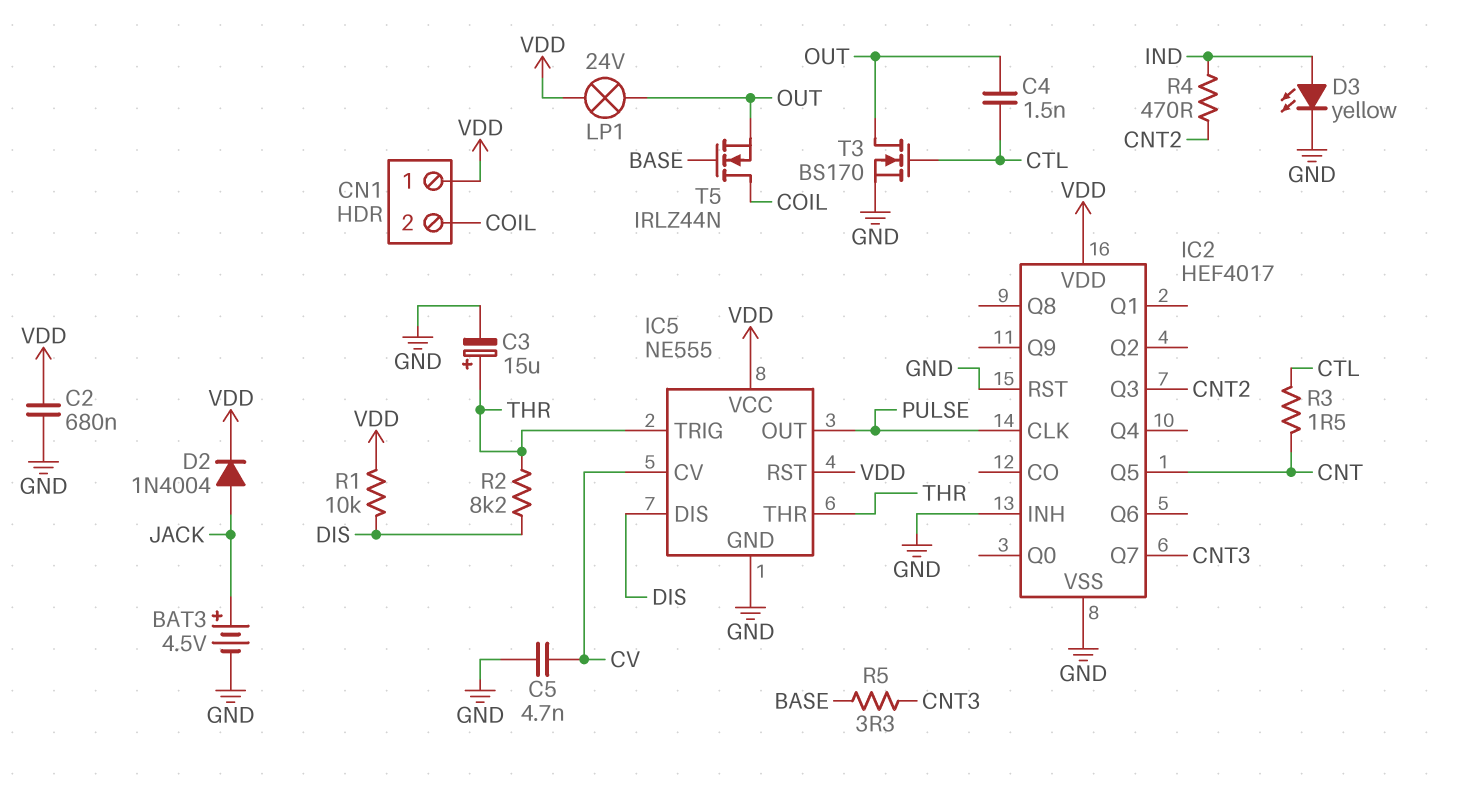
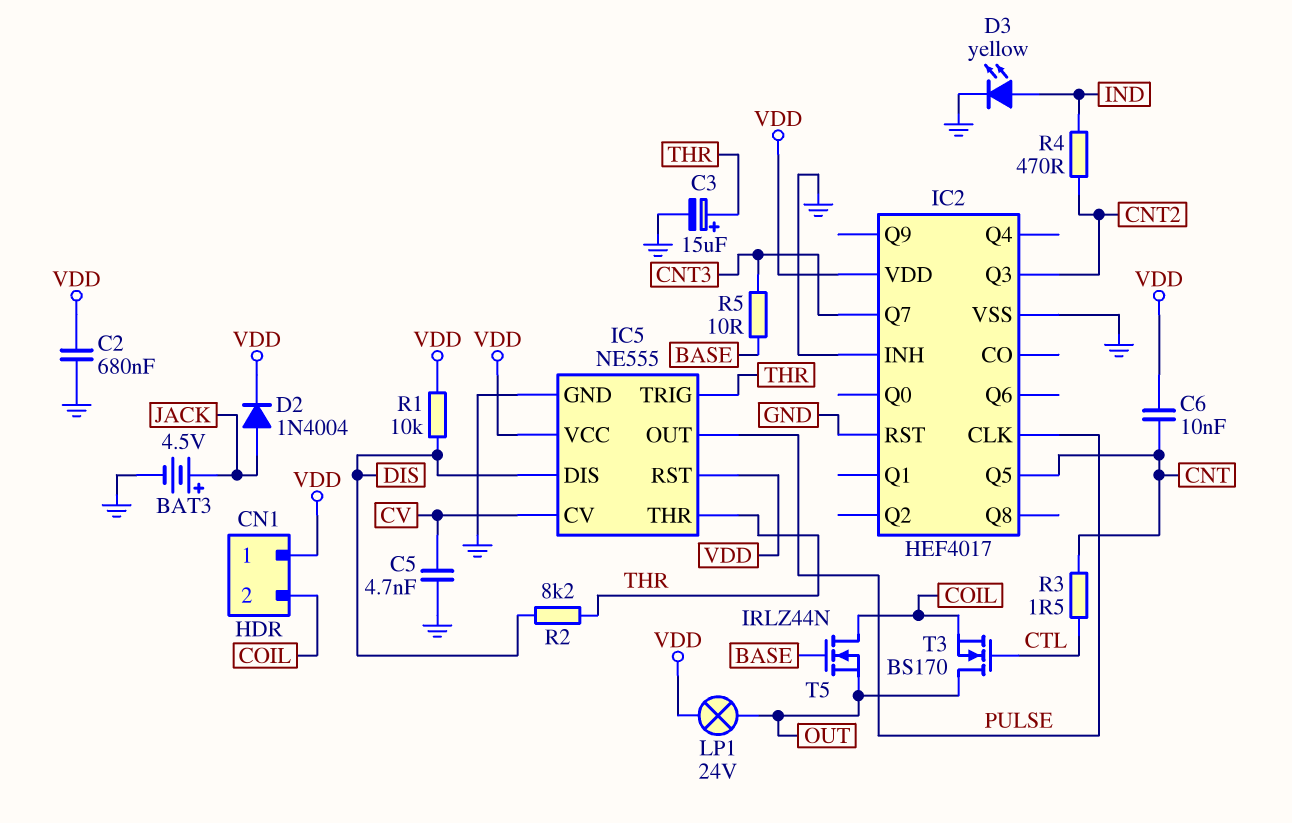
C4: 1.5nF (CTL, OUT) -> none
C6: none -> 10nF (CNT, VDD)
R5: 3.3 (BASE, CNT3) -> 10 (BASE, CNT3)
T3: NMOS BS170 (G CTL, D OUT, S GND) -> NMOS BS170 (G CTL, D OUT, S COIL)

